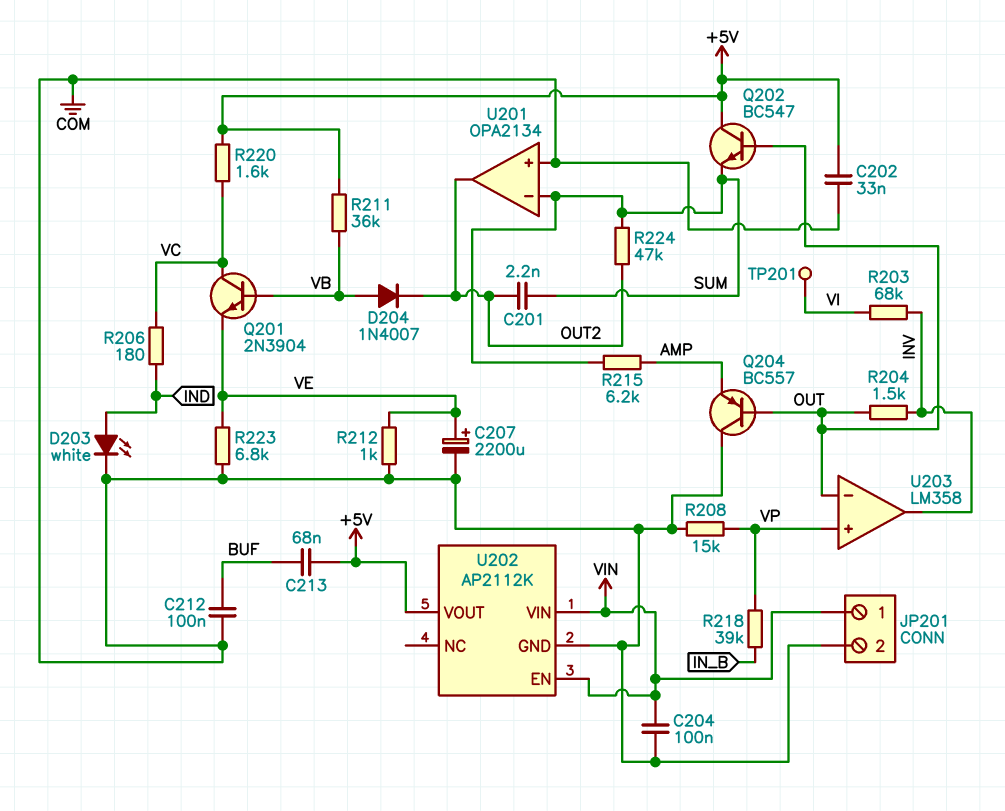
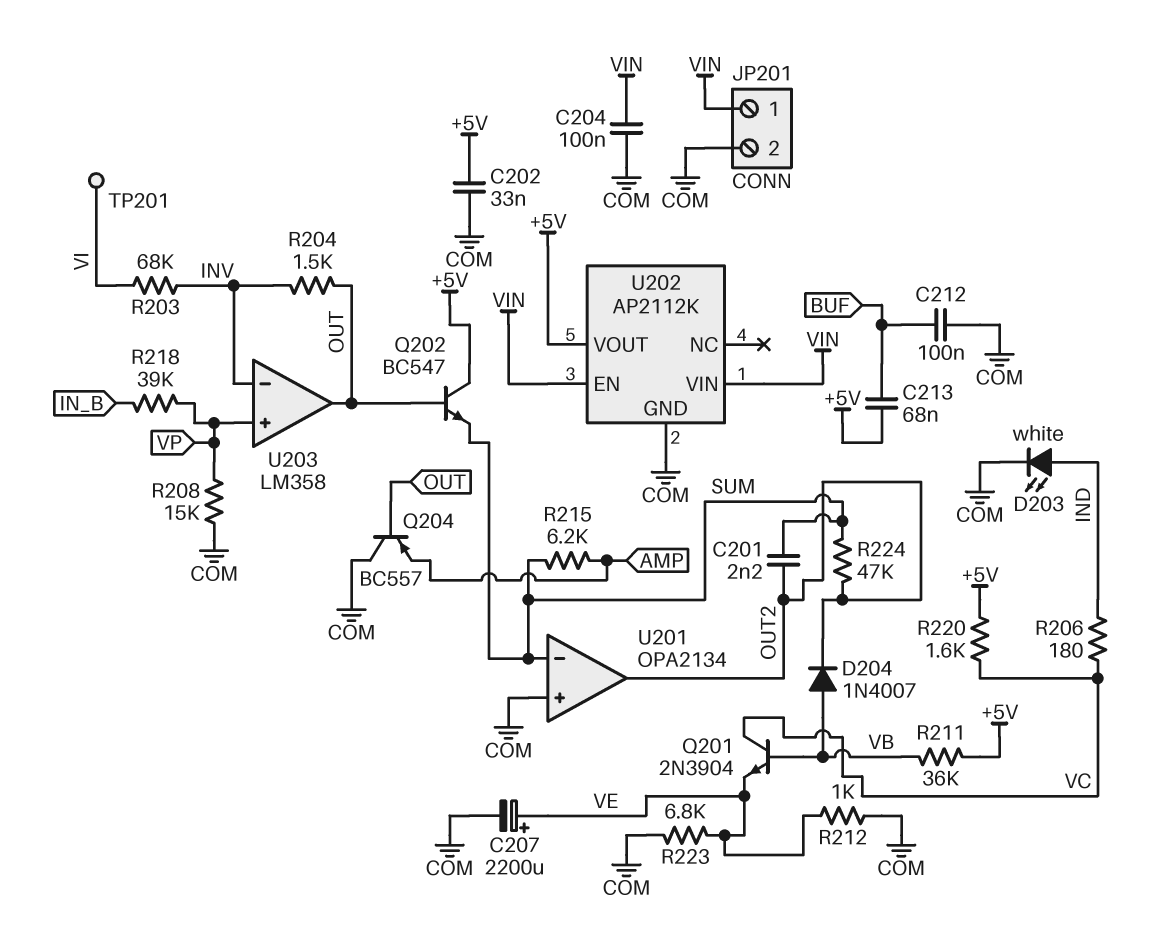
U203 pin in-: OUT -> INV
U203 pin out: INV -> OUT

